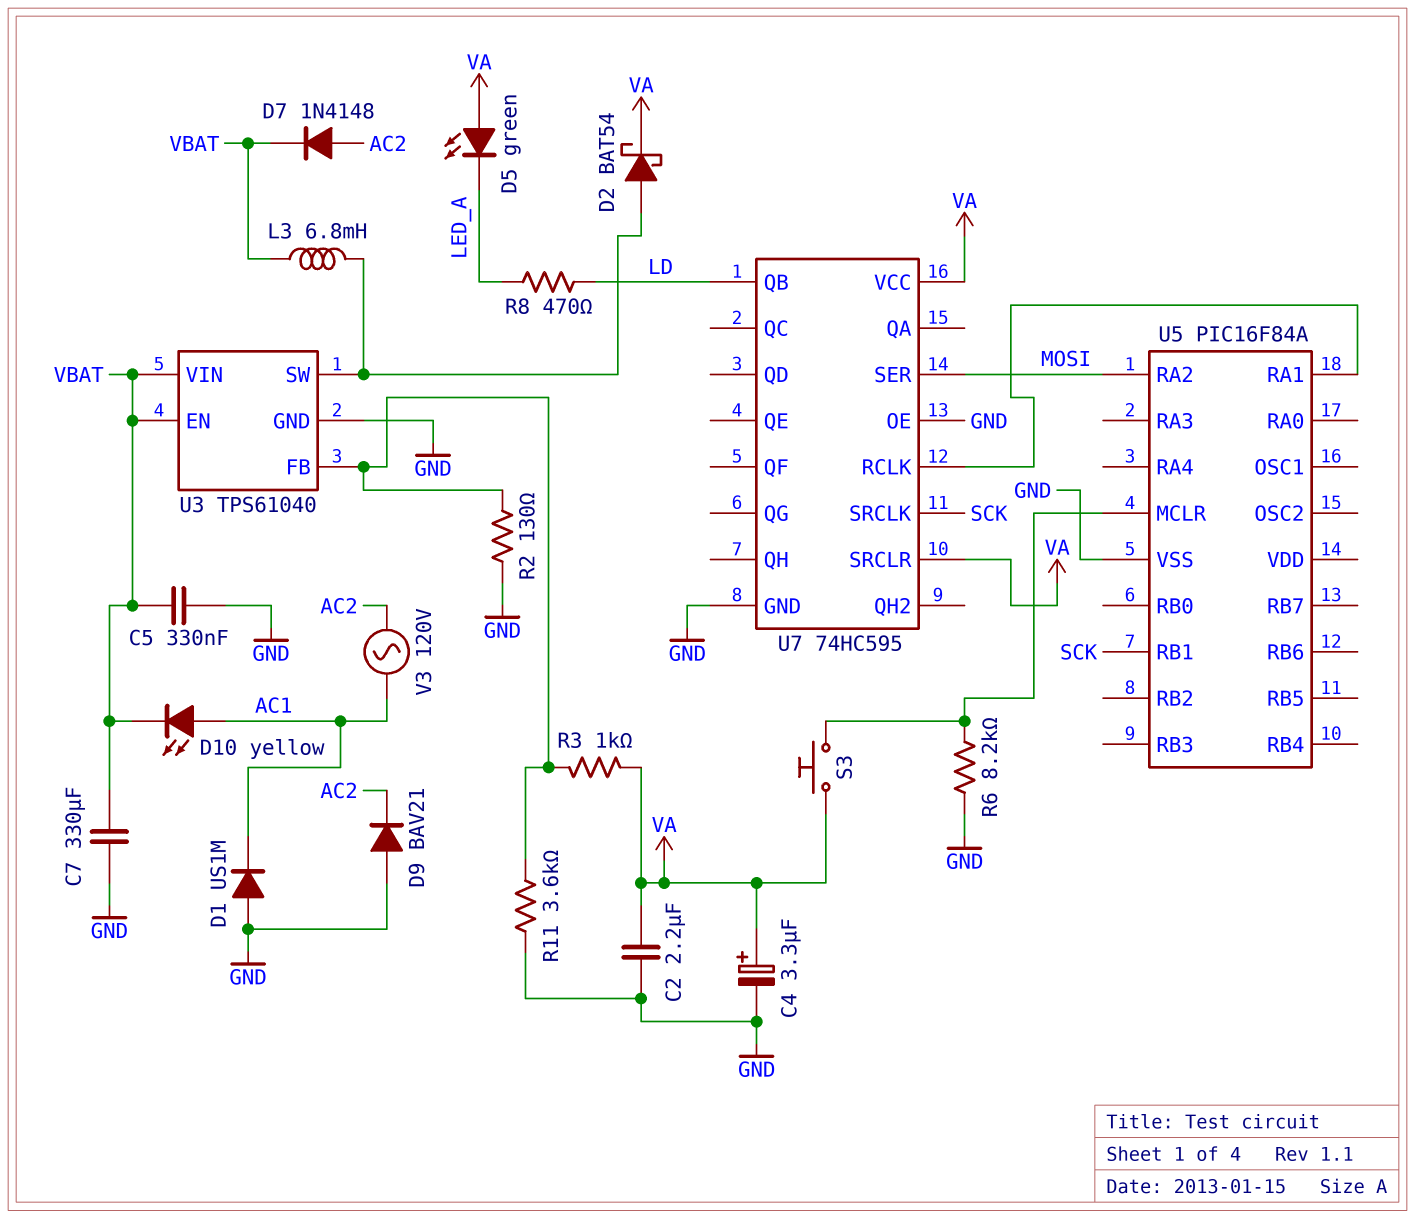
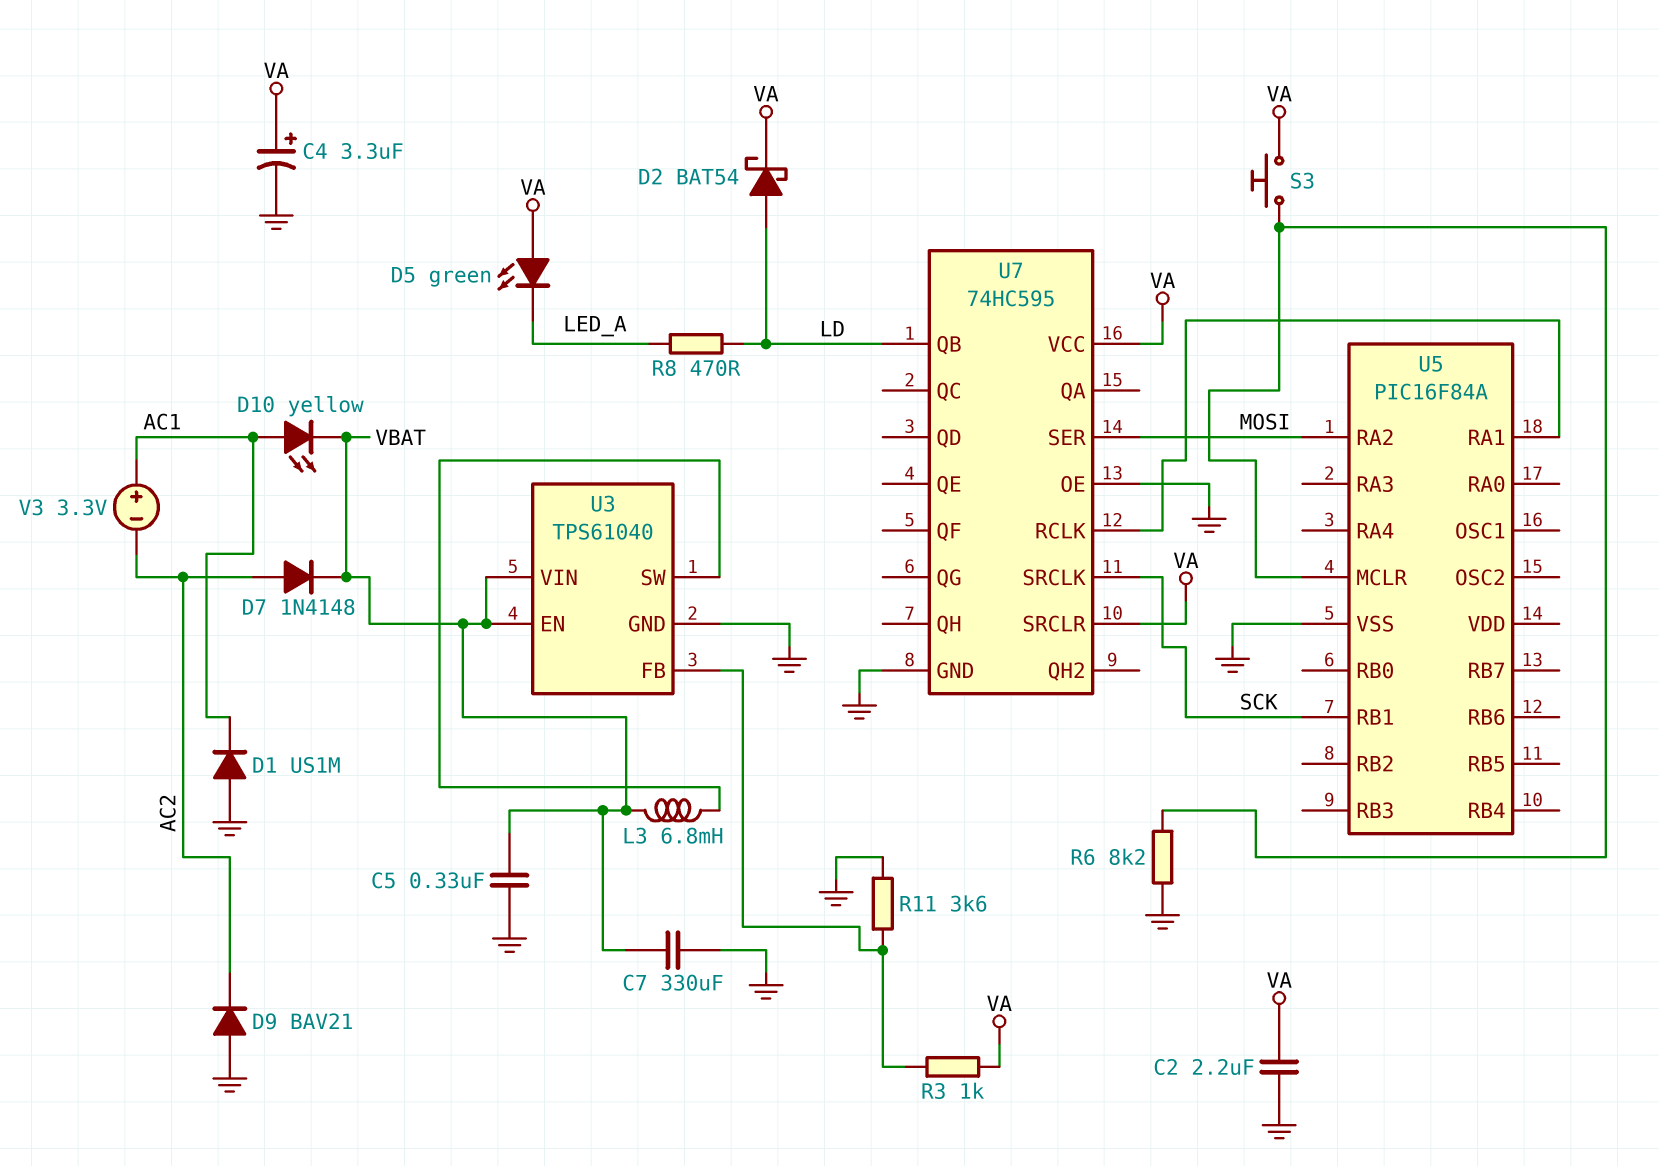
D2: schottky BAT54 (A U3/SW, K VA) -> schottky BAT54 (A LD, K VA)
R2: 130 (GND, U3/FB) -> none
V3: AC 120V (AC1, AC2) -> 3.3V (plus AC1, minus AC2)

